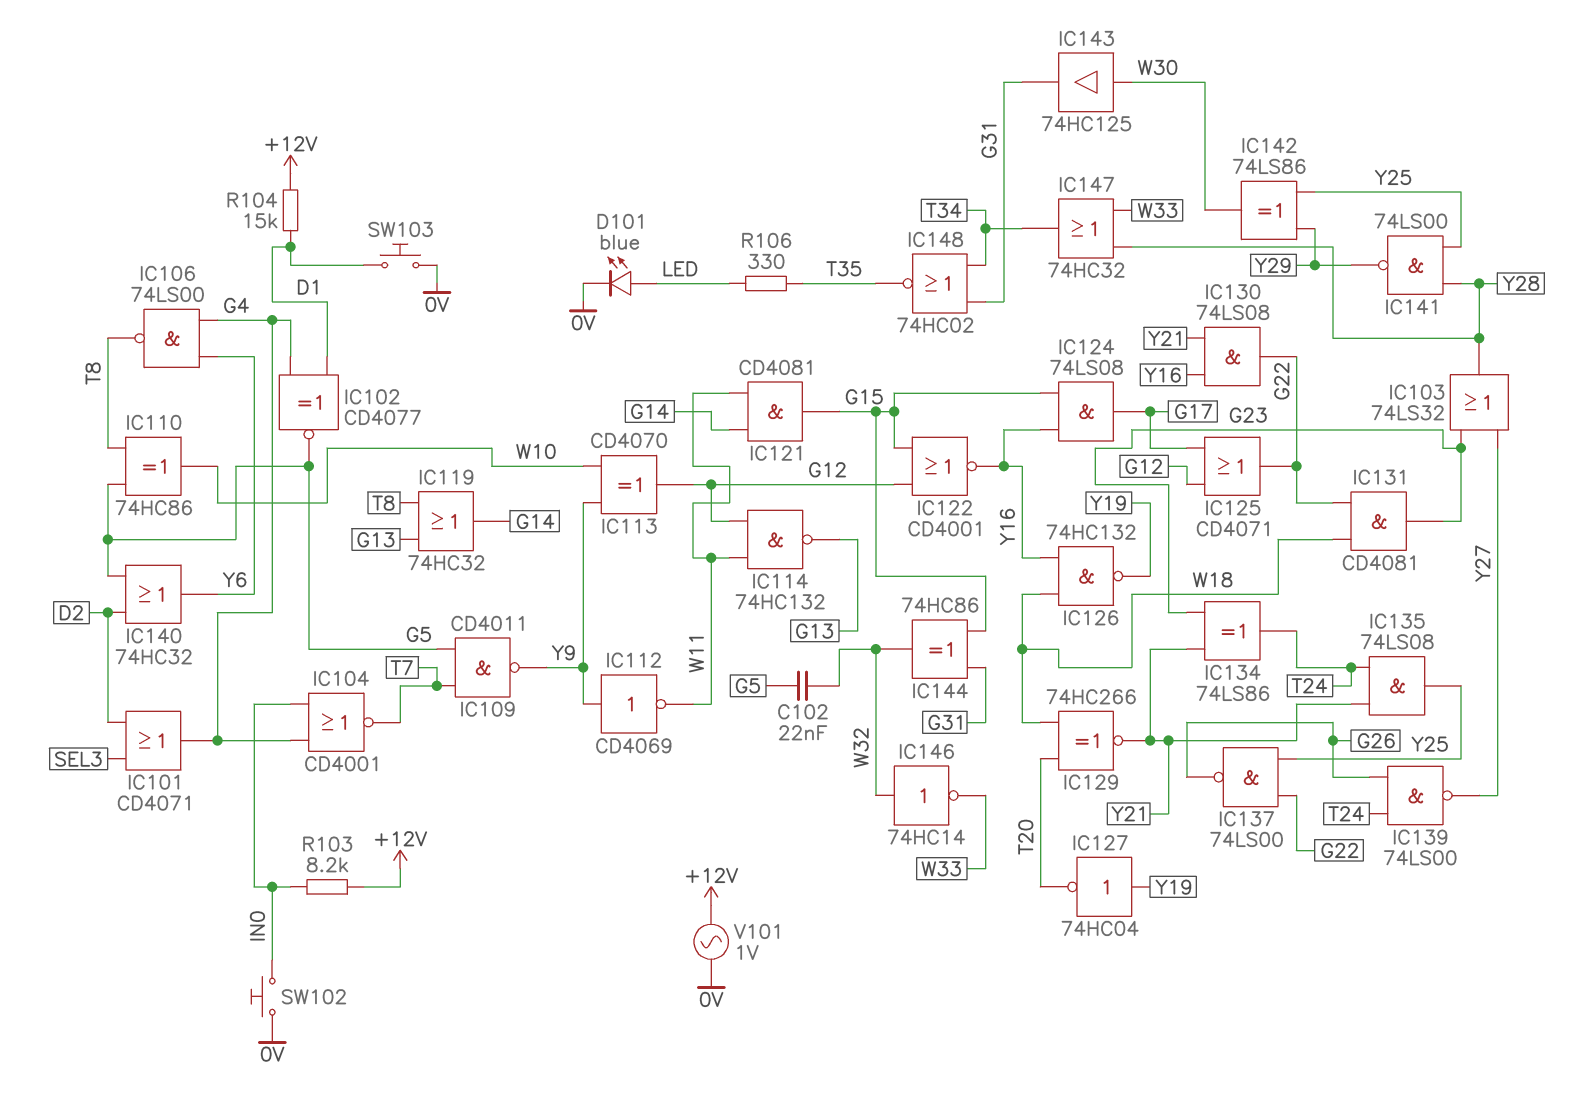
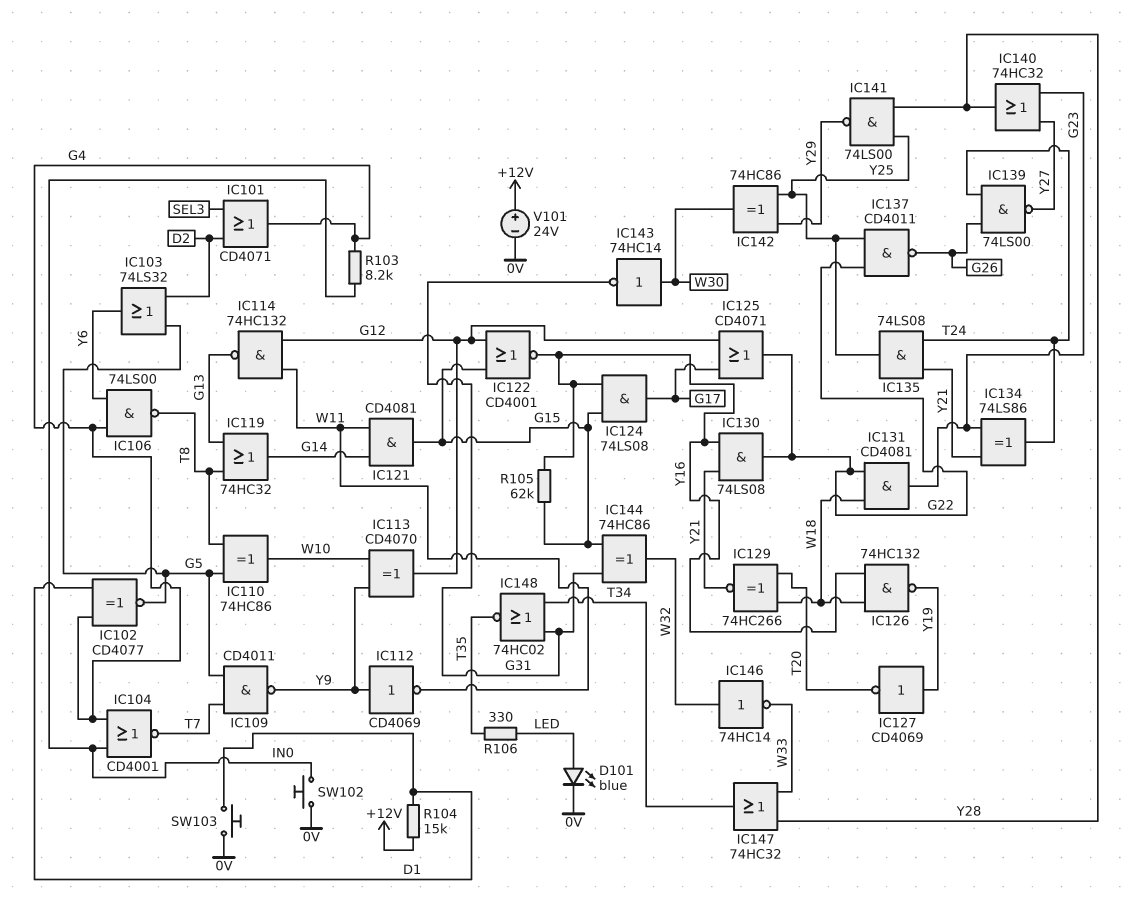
C102: 22nF (G5, W32) -> none
IC103: OR 74LS32 (in G23, in Y27, out Y28) -> OR 74LS32 (in D2, in G5, out Y6)
IC127: NOT 74HC04 (in Y19, out T20) -> NOT CD4069 (in Y19, out T20)
IC137: NAND 74LS00 (in G22, in Y25, out G26) -> NAND CD4011 (in G22, in Y25, out G26)
IC140: OR 74HC32 (in D2, in G5, out Y6) -> OR 74HC32 (in G23, in Y27, out Y28)
IC142: XOR 74LS86 (in Y25, in Y29, out W30) -> XOR 74HC86 (in Y25, in Y29, out W30)
IC143: buffer 74HC125 (in W30, out G31) -> NOT 74HC14 (in W30, out G31)
R103: 8.2k (+12V, IN0) -> 8.2k (G4, IN0)
R105: none -> 62k (G15, Y16)
V101: AC 1V (+12V, 0V) -> 24V (plus +12V, minus 0V)

